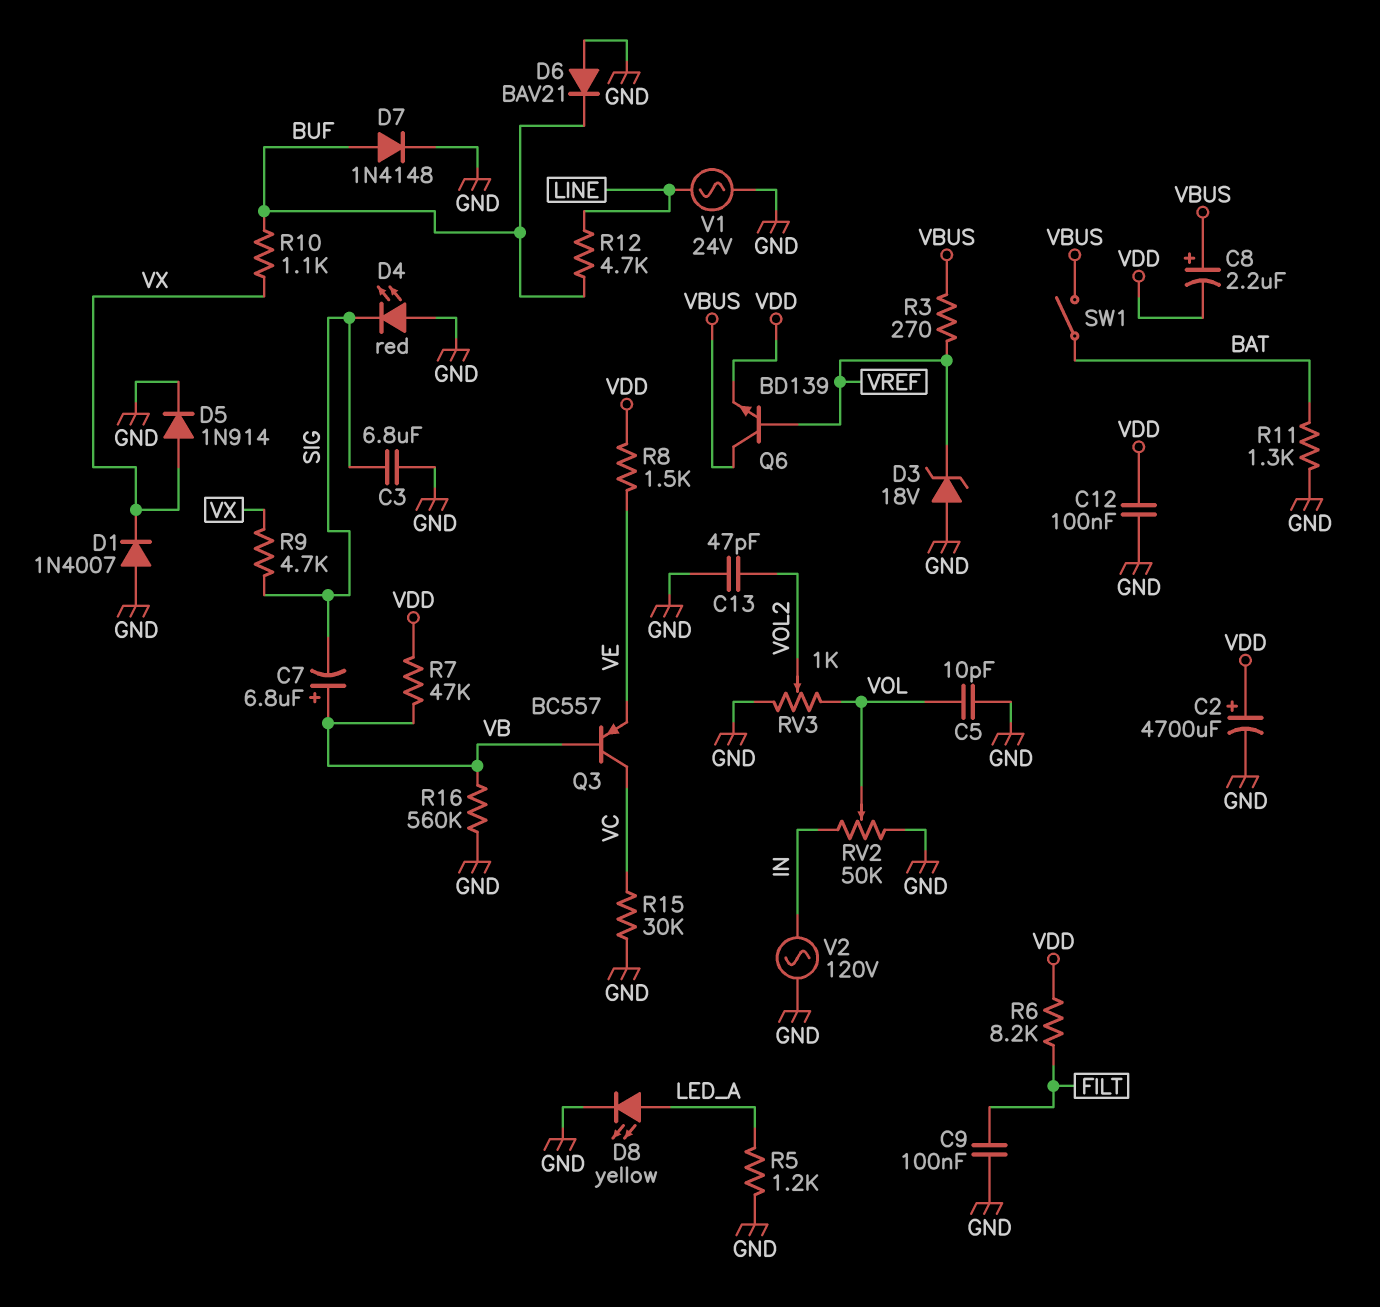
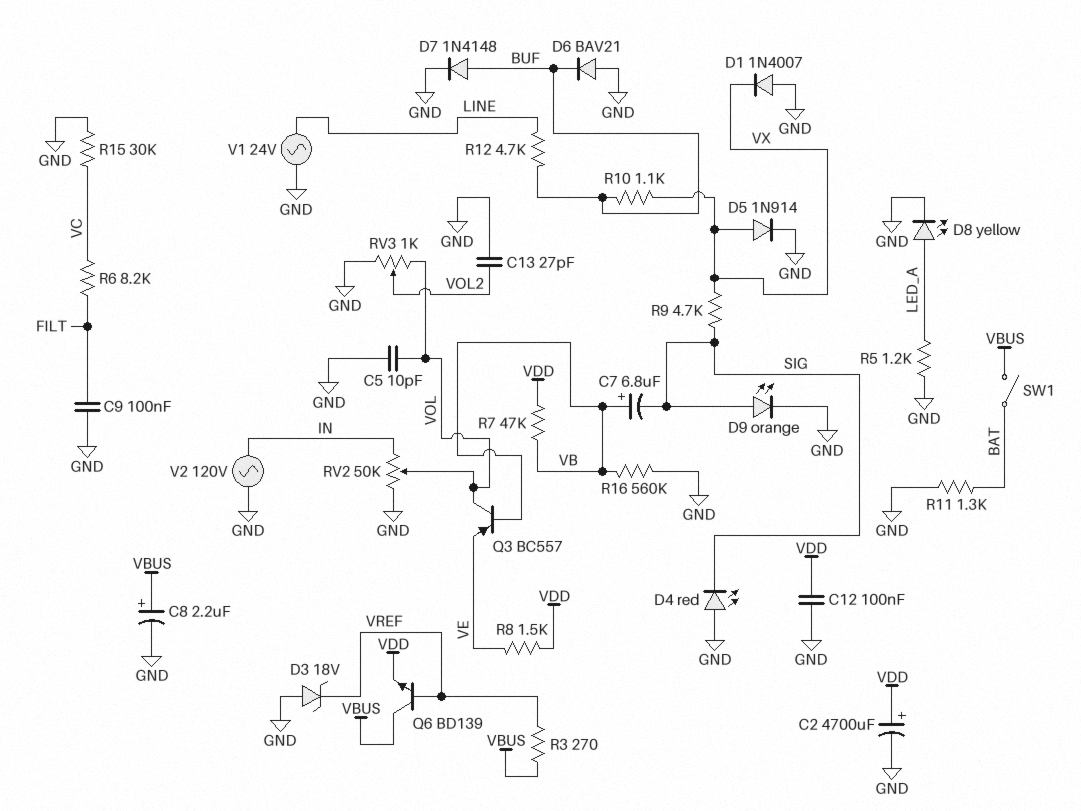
C3: 6.8uF (GND, SIG) -> none
C8: 2.2uF (plus VBUS, minus VDD) -> 2.2uF (plus VBUS, minus GND)
C13: 47pF (GND, VOL2) -> 27pF (GND, VOL2)
D9: none -> LED orange (A SIG, K GND)
Q3: PNP BC557 (B VB, C VC, E VE) -> PNP BC557 (B VB, C VOL, E VE)
R6: 8.2k (FILT, VDD) -> 8.2k (FILT, VC)

